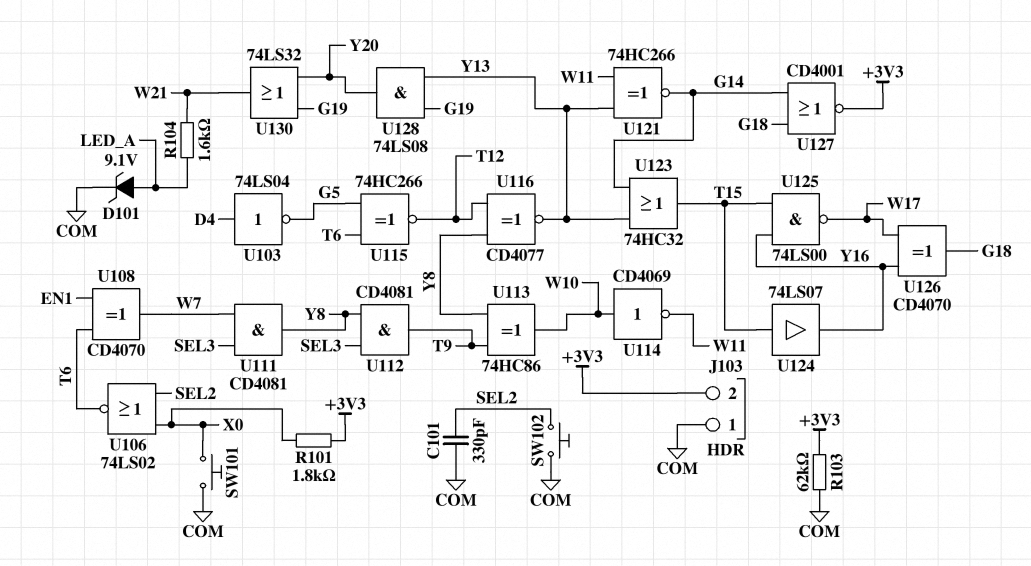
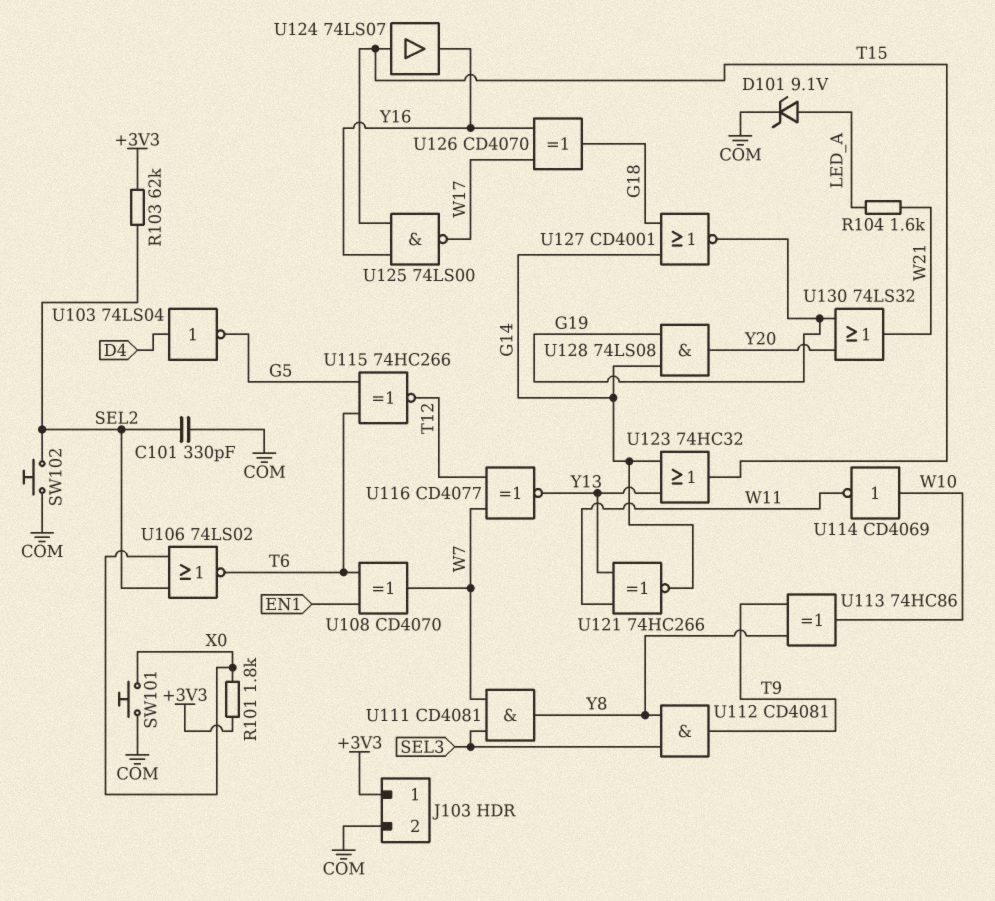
J103 pin 1: COM -> +3V3
J103 pin 2: +3V3 -> COM
R103: 62k (+3V3, COM) -> 62k (+3V3, SEL2)
U116: XNOR CD4077 (in T12, in Y8, out Y13) -> XNOR CD4077 (in T12, in W7, out Y13)
U127: NOR CD4001 (in G14, in G18, out +3V3) -> NOR CD4001 (in G14, in G18, out G19)
U128: AND 74LS08 (in G19, in Y13, out Y20) -> AND 74LS08 (in G14, in G19, out Y20)

